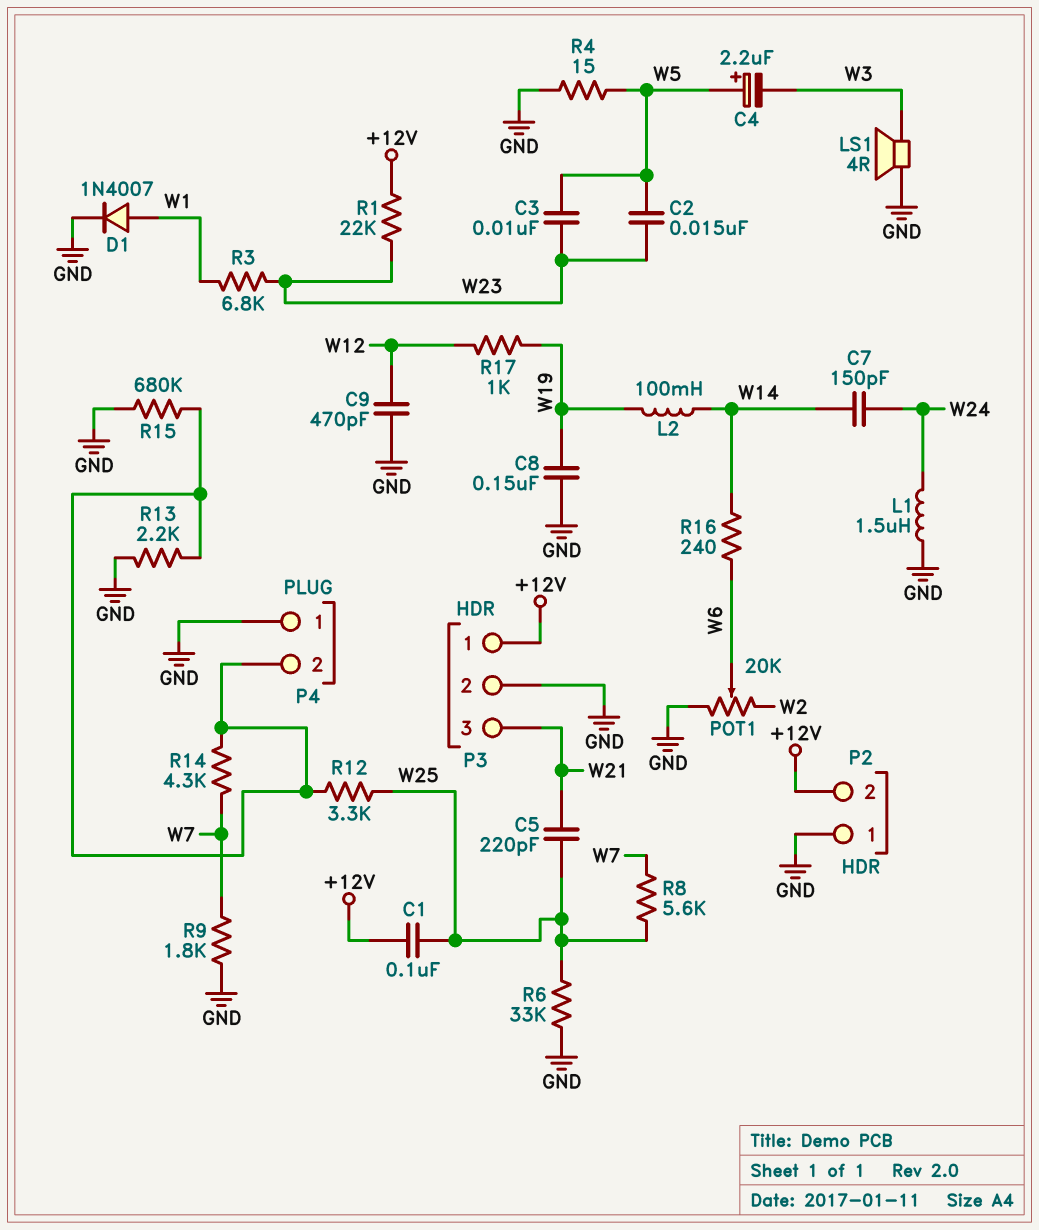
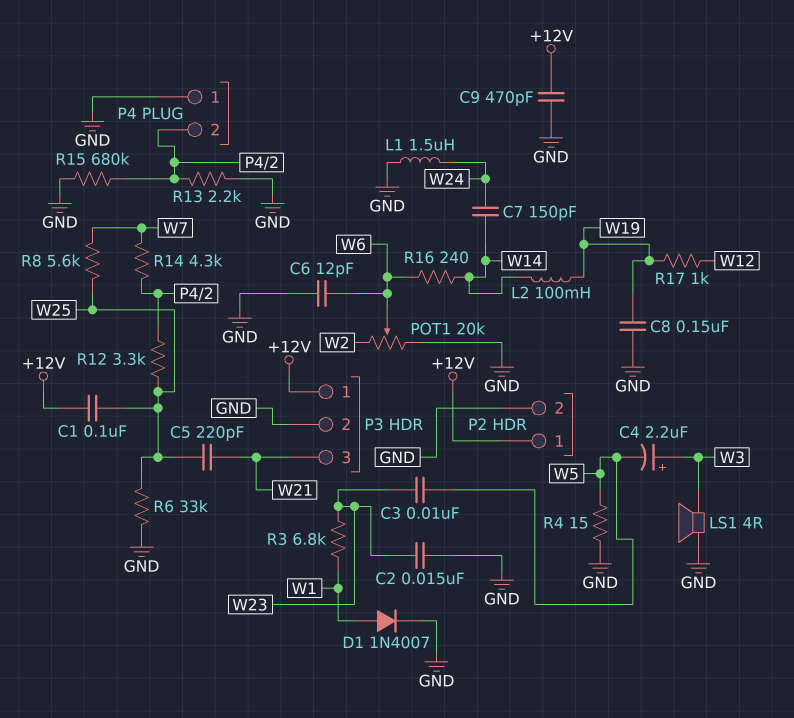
C2: 15nF (W5, W23) -> 15nF (GND, W23)
C4: 2.2uF (plus W5, minus W3) -> 2.2uF (plus W3, minus W5)
C6: none -> 12pF (GND, W6)
C9: 470pF (GND, W12) -> 470pF (+12V, GND)
P2 pin 1: GND -> +12V
P2 pin 2: +12V -> GND
R1: 22k (+12V, W23) -> none
R9: 1.8k (GND, W7) -> none

